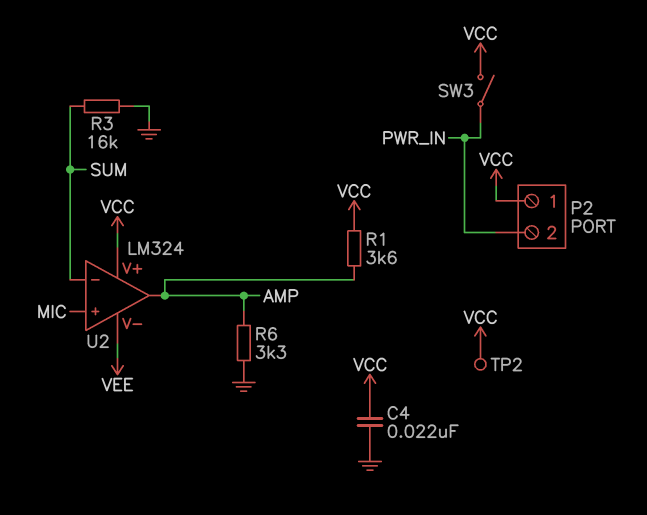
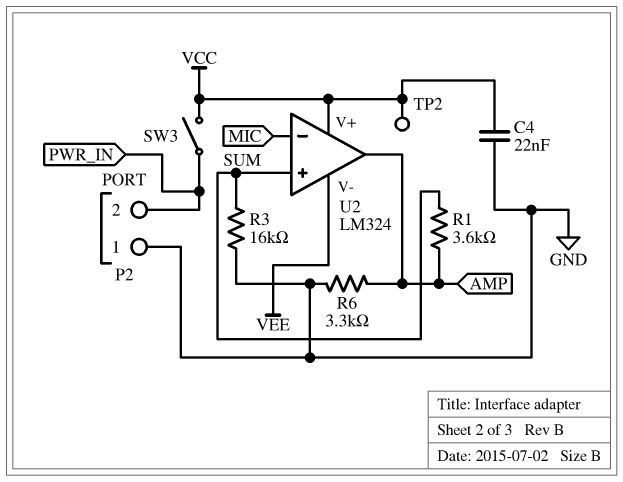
P2 pin 1: VCC -> GND
R1: 3.6k (AMP, VCC) -> 3.6k (AMP, SUM)
U2 pin in+: MIC -> SUM
U2 pin in-: SUM -> MIC

